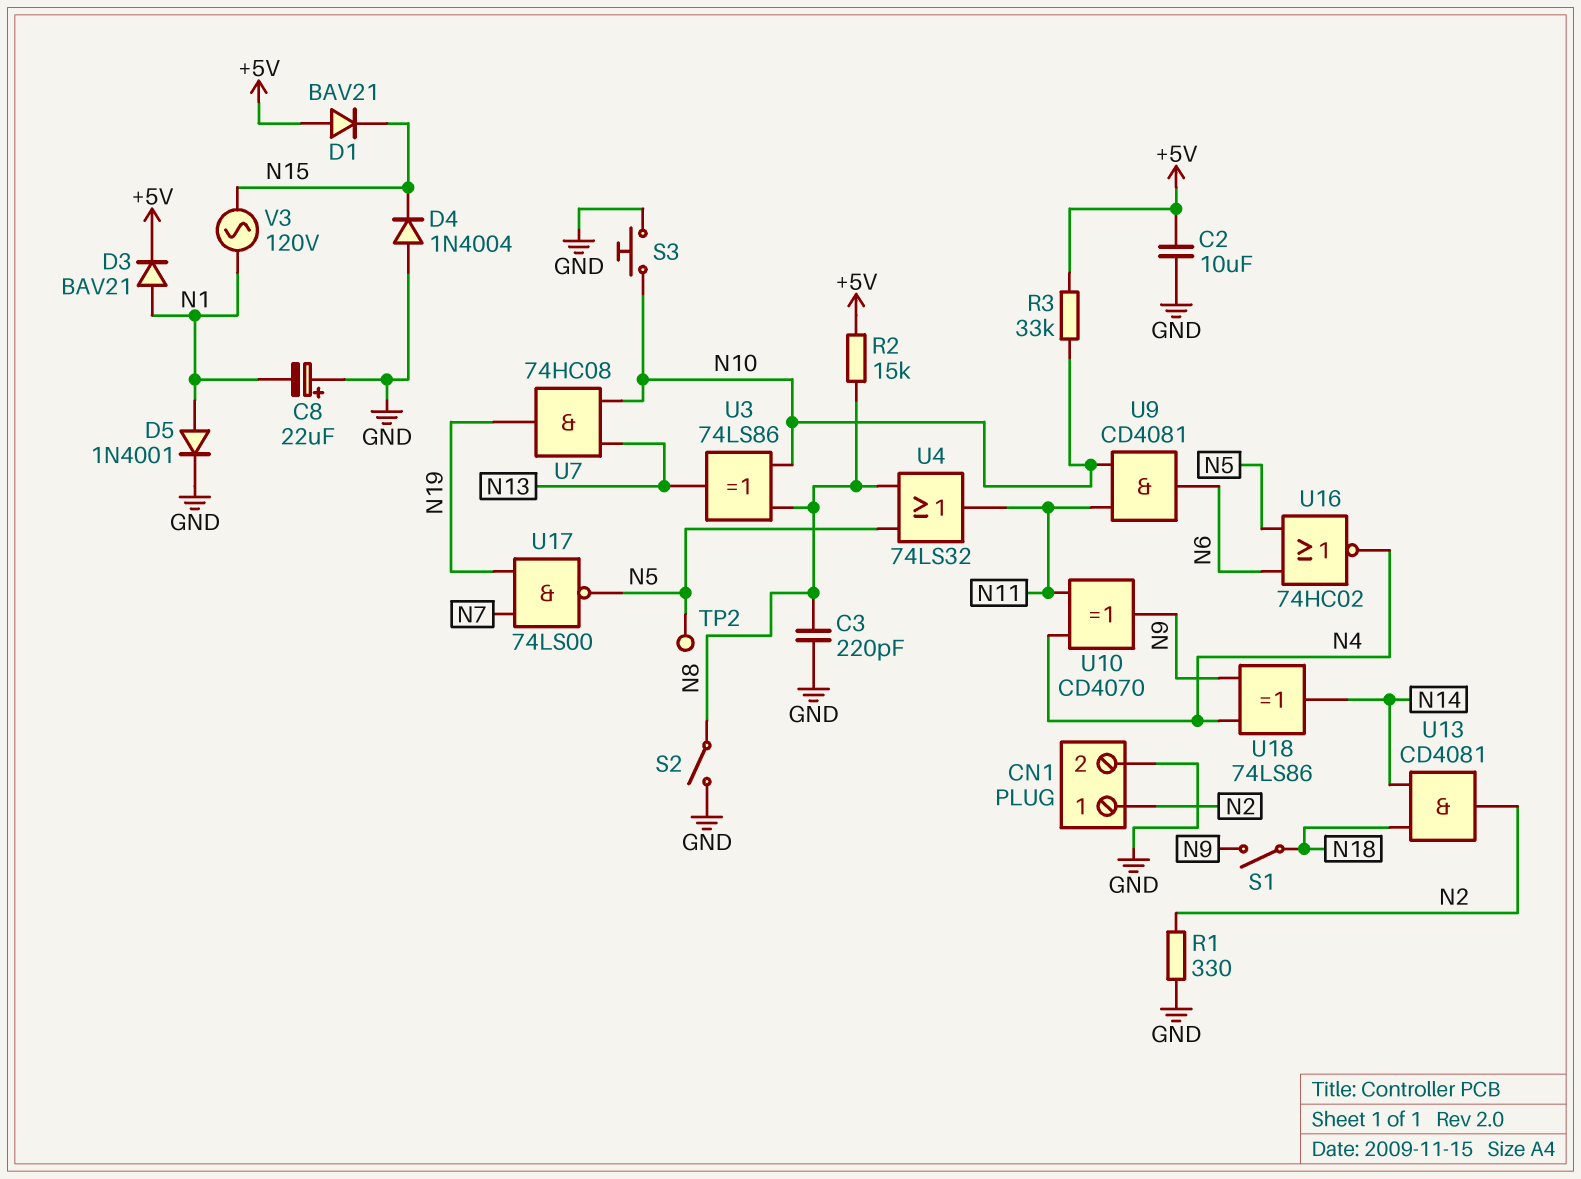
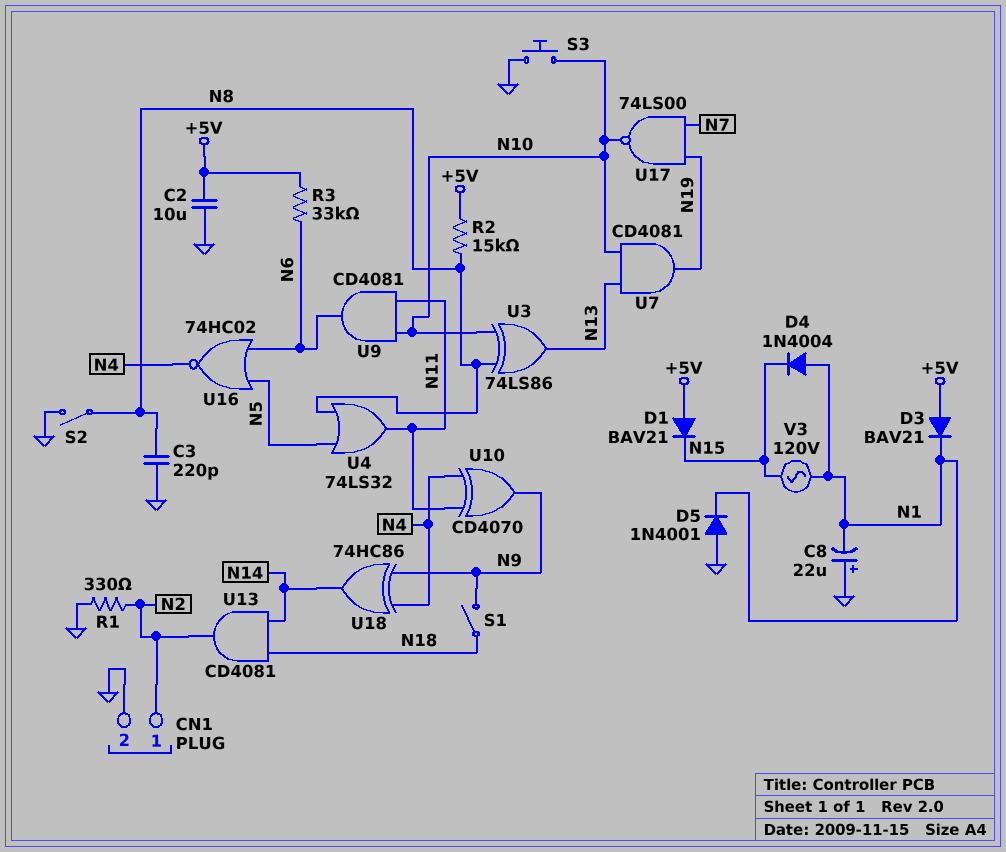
D3: diode BAV21 (A N1, K +5V) -> diode BAV21 (A +5V, K N1)
D4: diode 1N4004 (A GND, K N15) -> diode 1N4004 (A N1, K N15)
D5: diode 1N4001 (A N1, K GND) -> diode 1N4001 (A GND, K N1)
R3: 33k (+5V, N10) -> 33k (+5V, N6)
TP2: test point (N5) -> none
U7: AND 74HC08 (in N10, in N13, out N19) -> AND CD4081 (in N10, in N13, out N19)
U17: NAND 74LS00 (in N7, in N19, out N5) -> NAND 74LS00 (in N7, in N19, out N10)
U18: XOR 74LS86 (in N4, in N9, out N14) -> XOR 74HC86 (in N4, in N9, out N14)

